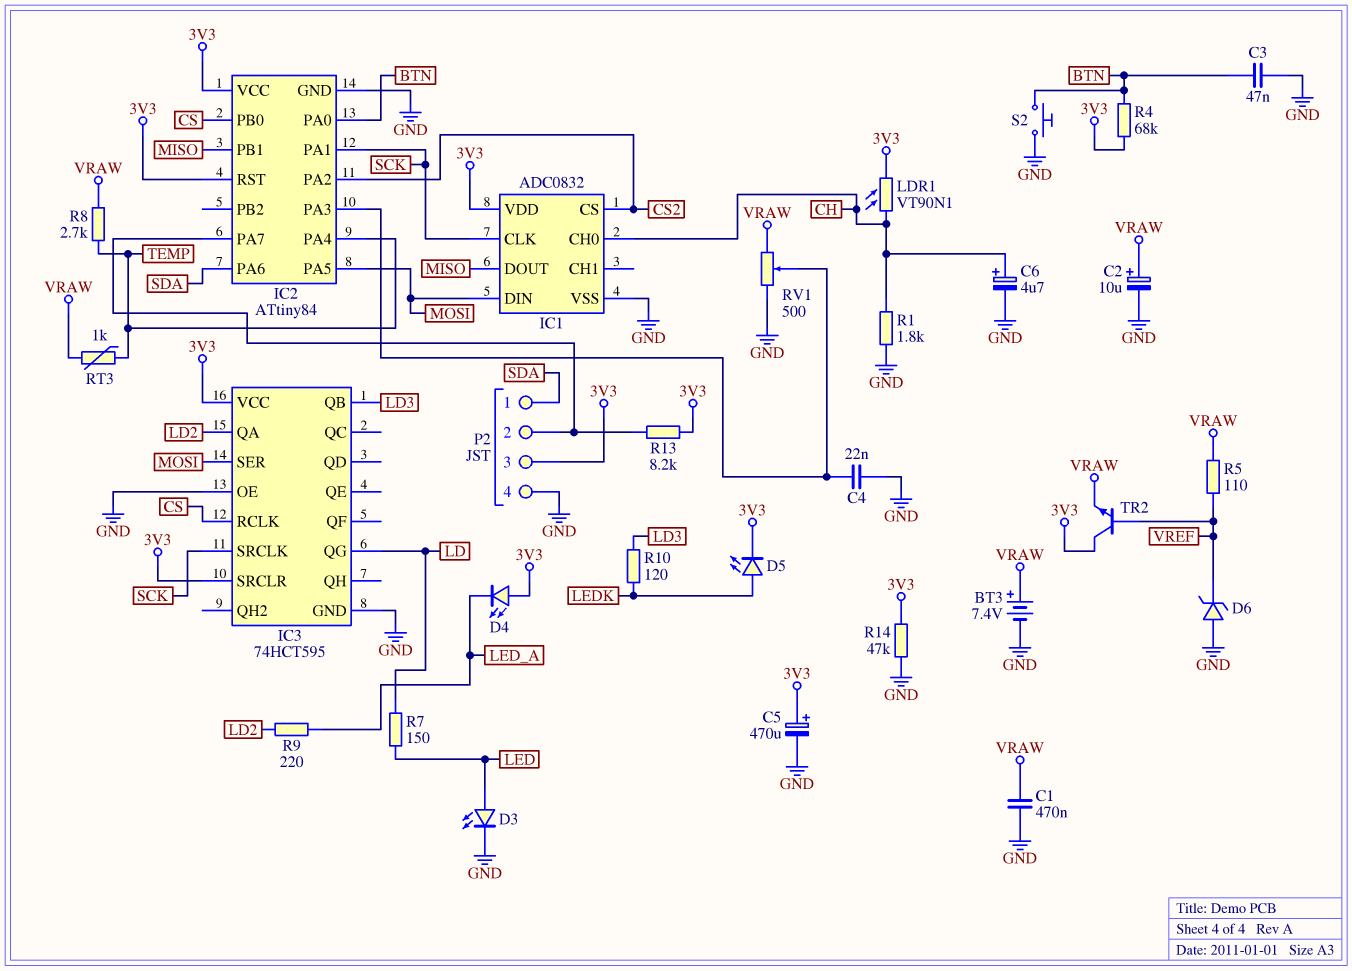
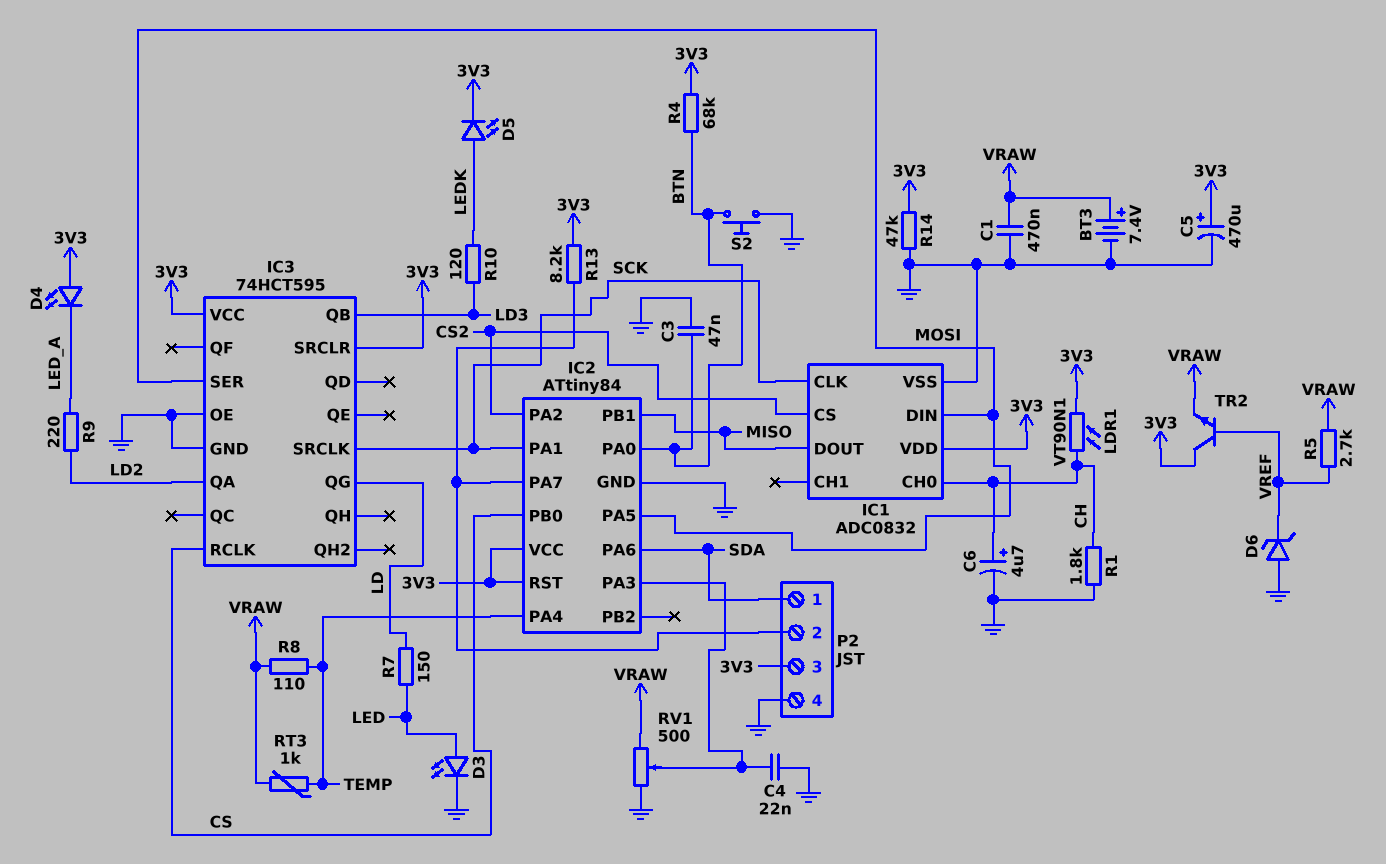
C2: 10uF (plus VRAW, minus GND) -> none
R5: 110 (VRAW, VREF) -> 2.7k (VRAW, VREF)
R8: 2.7k (TEMP, VRAW) -> 110 (TEMP, VRAW)

